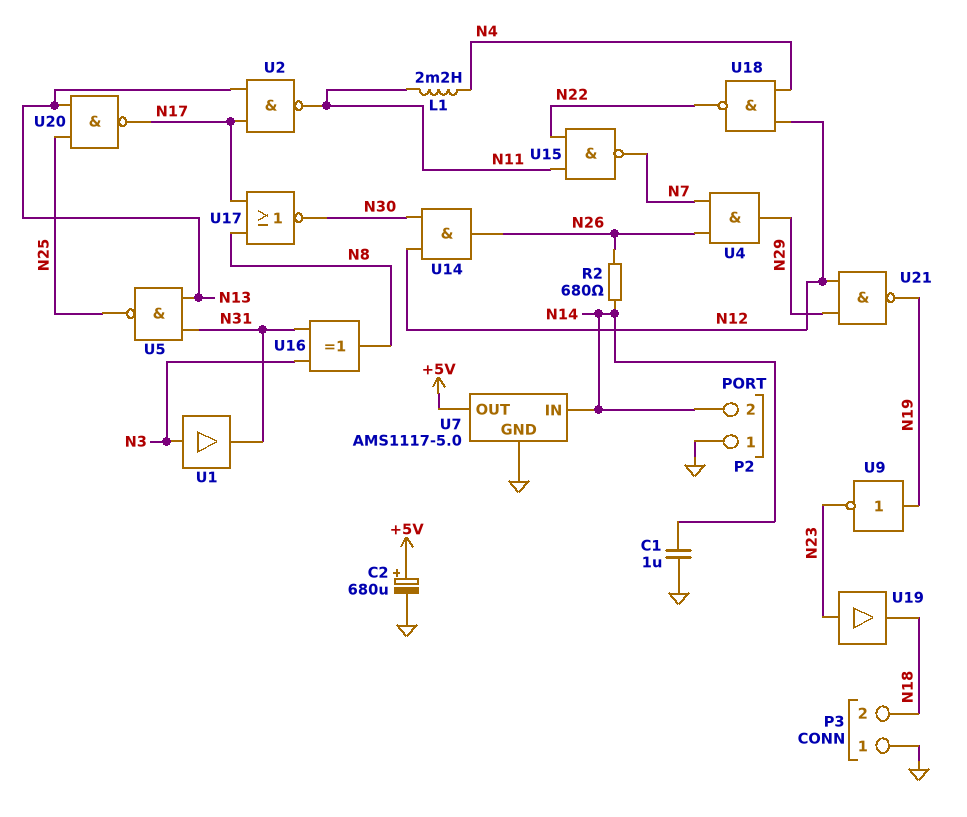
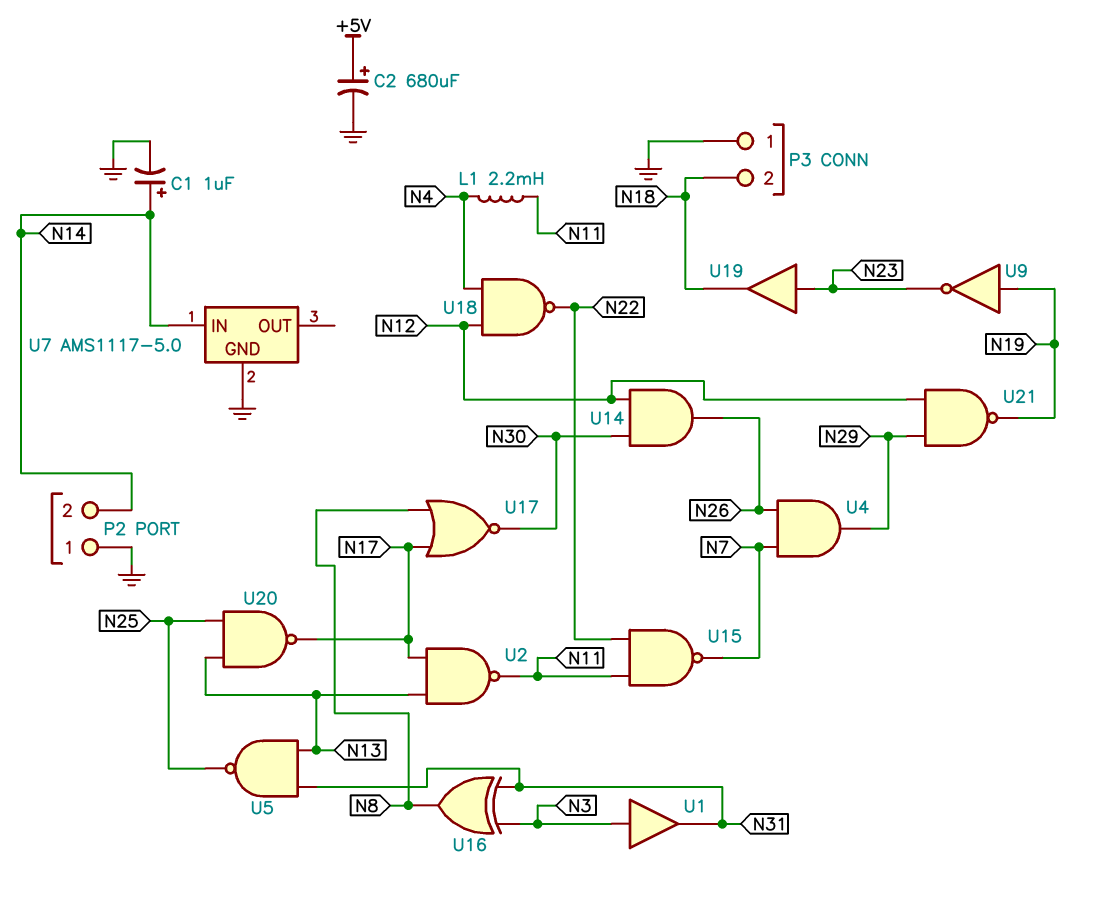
C1: 1uF (GND, N14) -> 1uF (plus N14, minus GND)
R2: 680 (N14, N26) -> none
U7 pin OUT: +5V -> none

